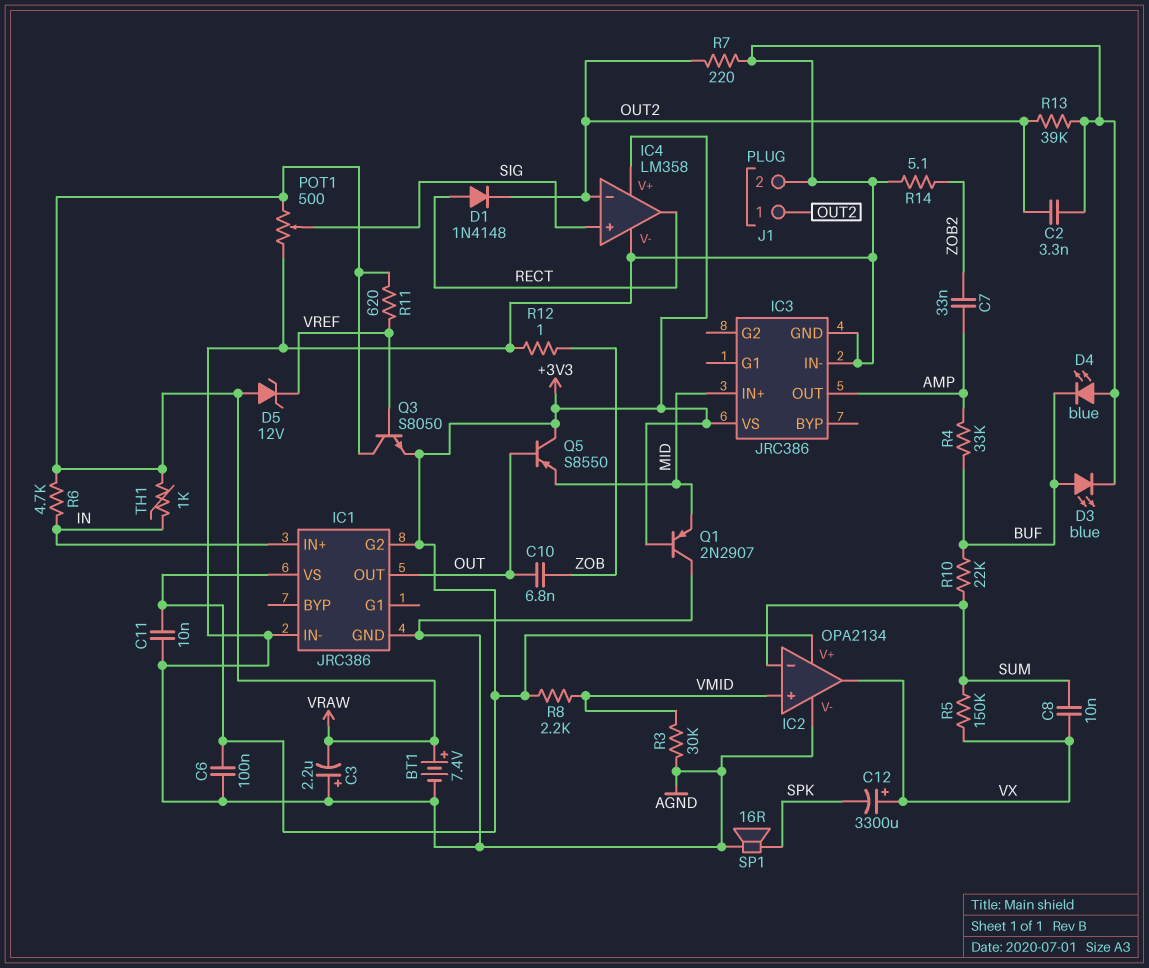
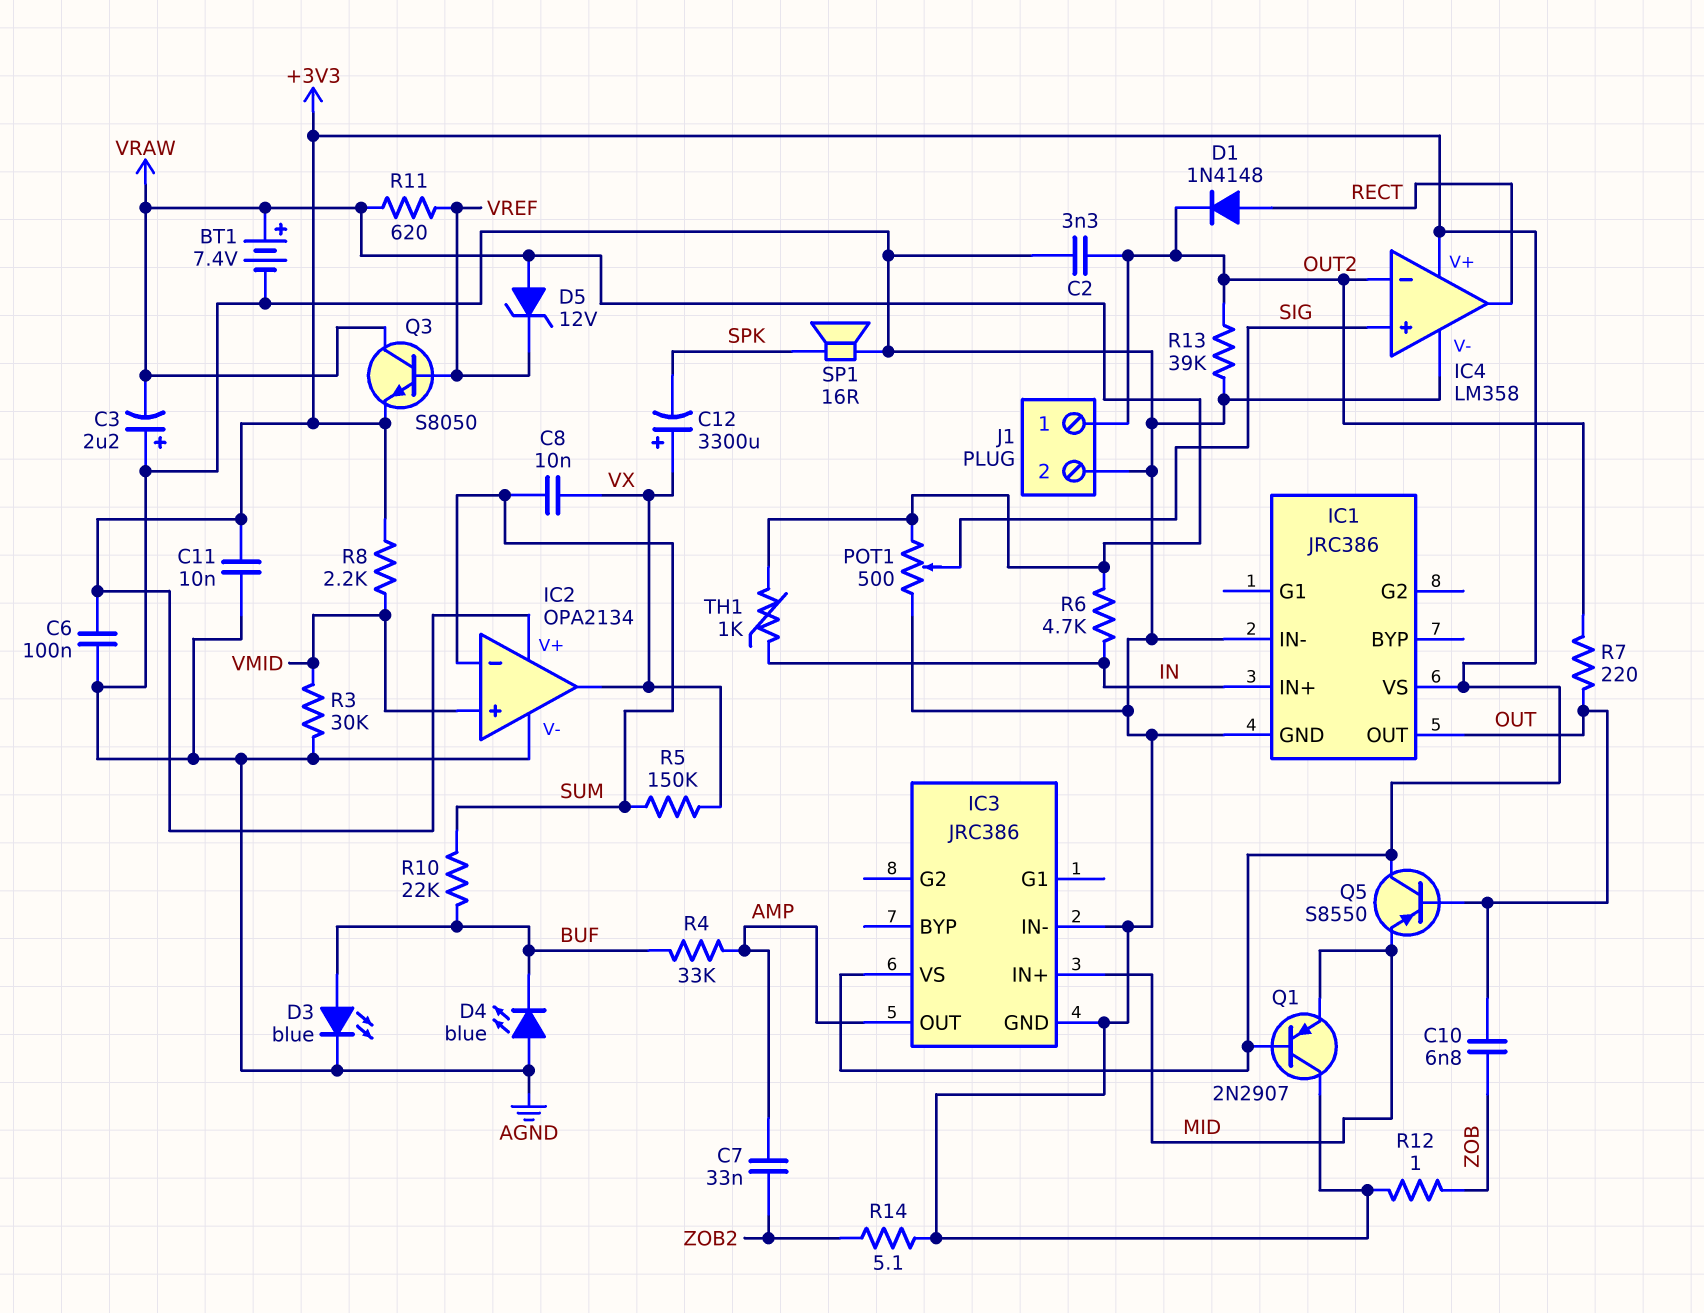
IC1 pin G2: +3V3 -> none
R7: 220 (AGND, OUT2) -> 220 (OUT, OUT2)

